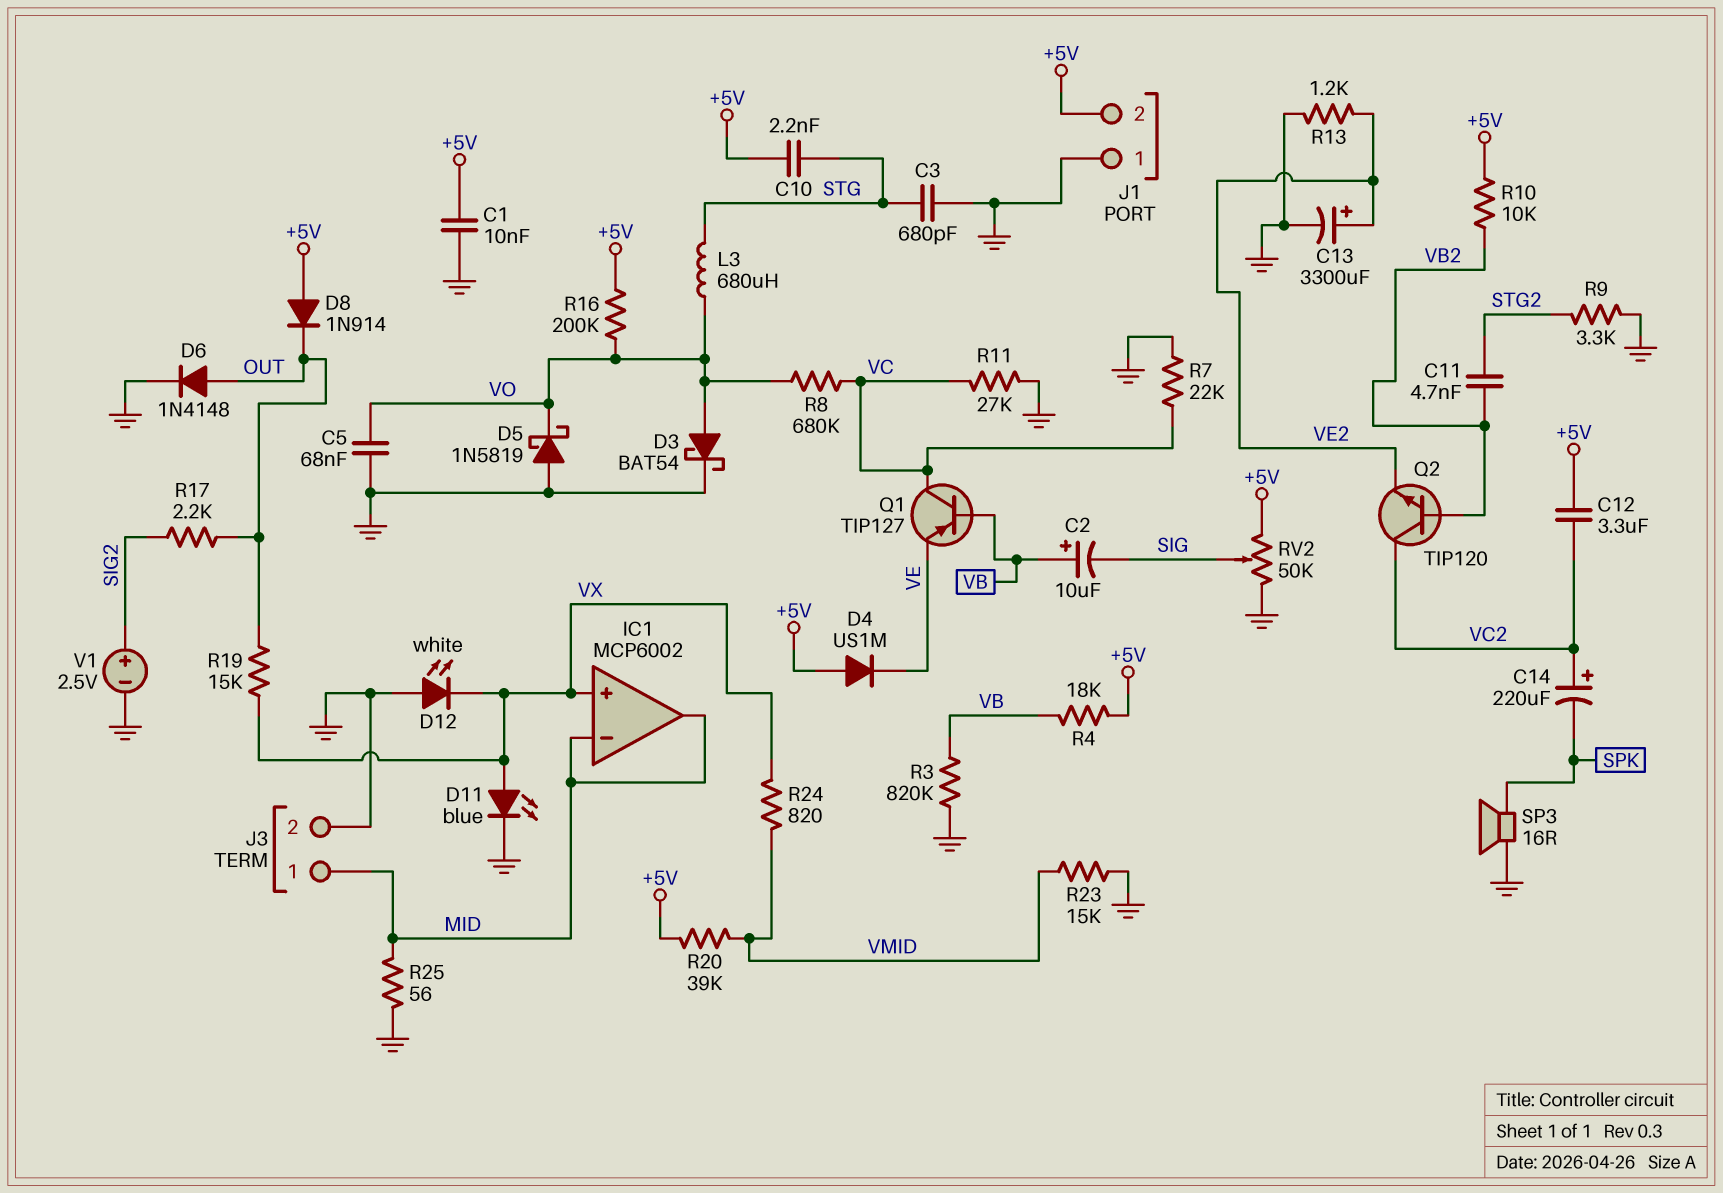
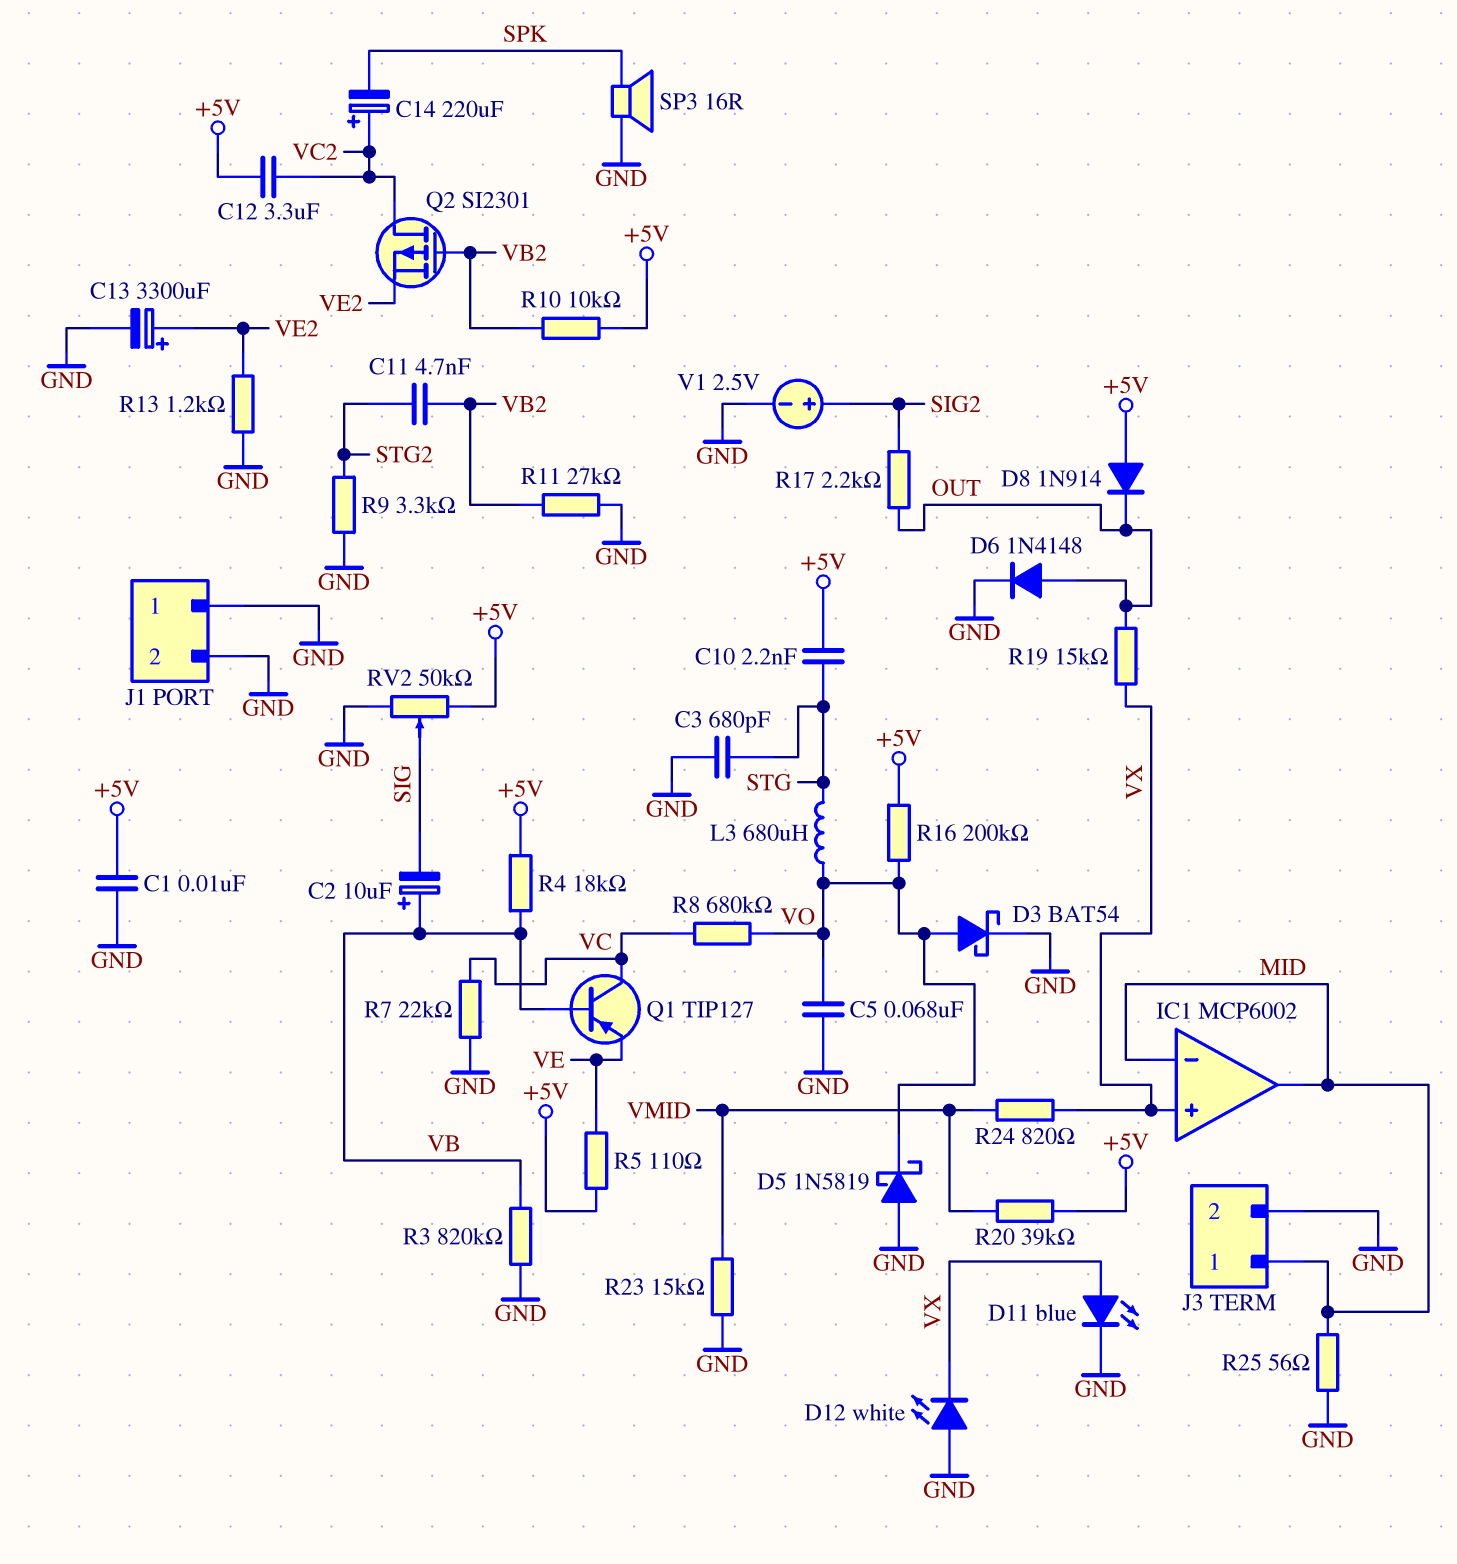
D4: diode US1M (A +5V, K VE) -> none
J1 pin 2: +5V -> GND
Q2: NPN TIP120 (B VB2, C VC2, E VE2) -> PMOS SI2301 (G VB2, D VC2, S VE2)
R5: none -> 110 (+5V, VE)
R11: 27k (GND, VC) -> 27k (GND, VB2)

